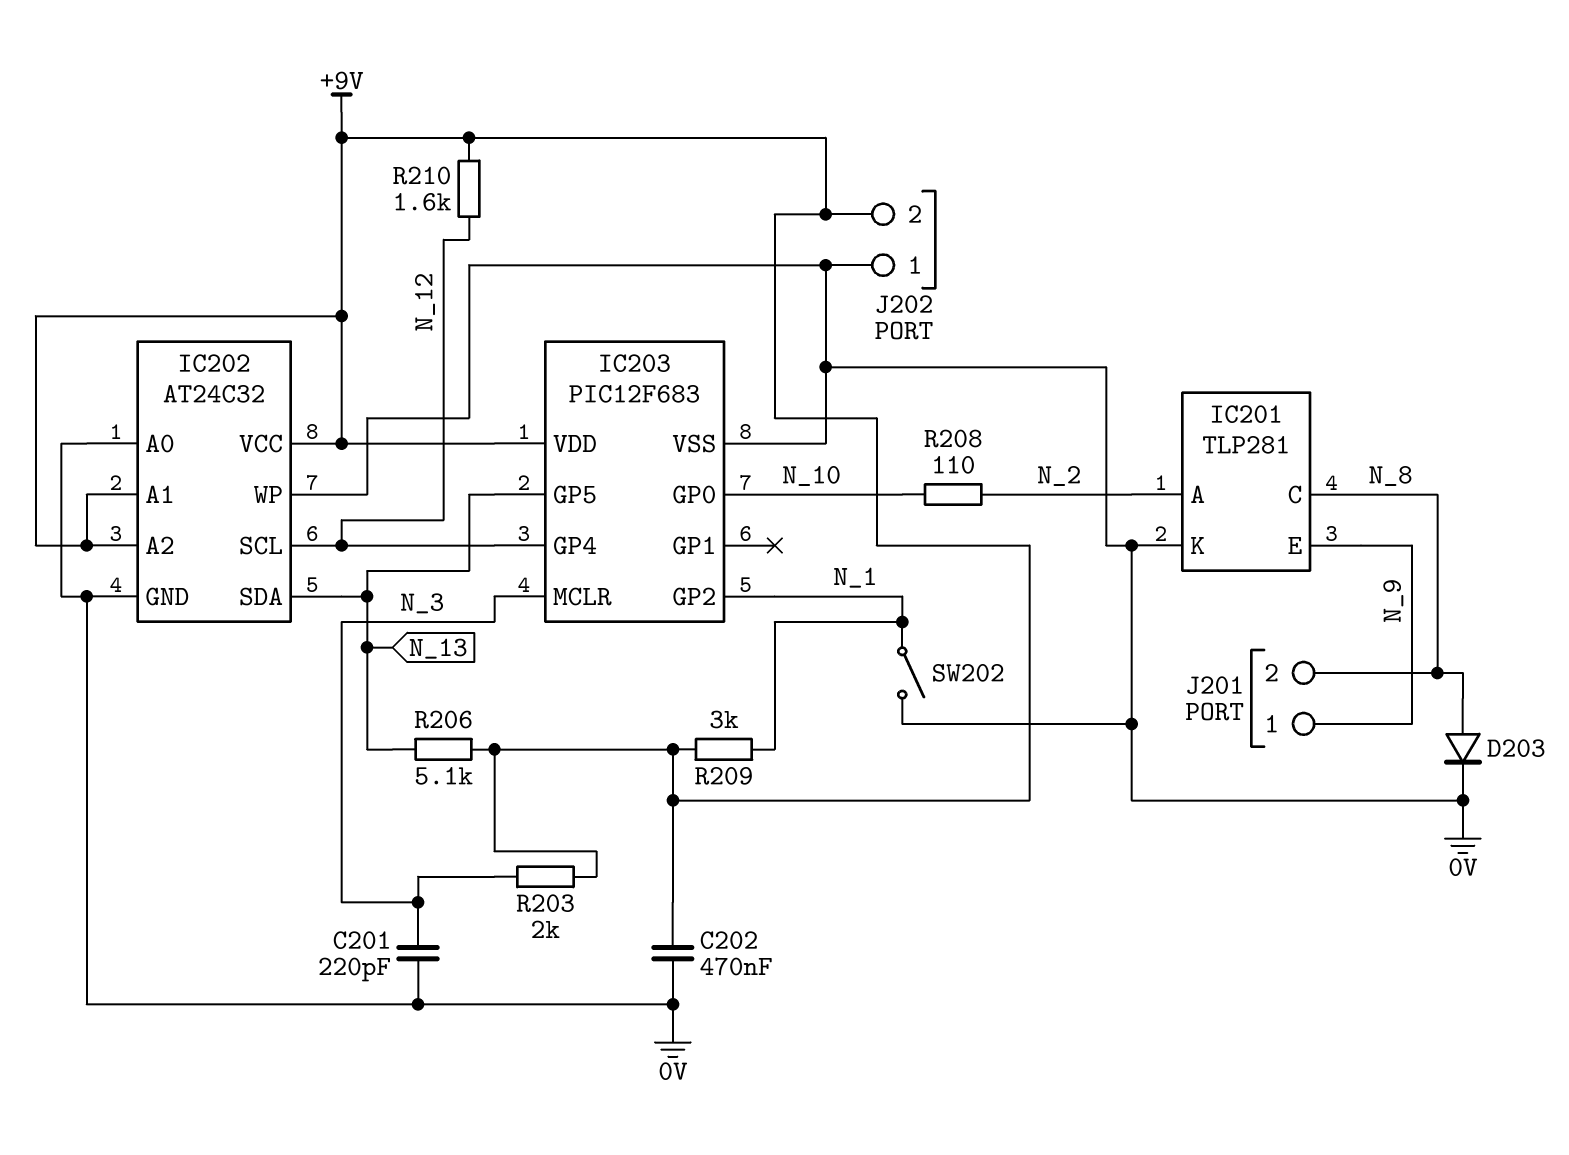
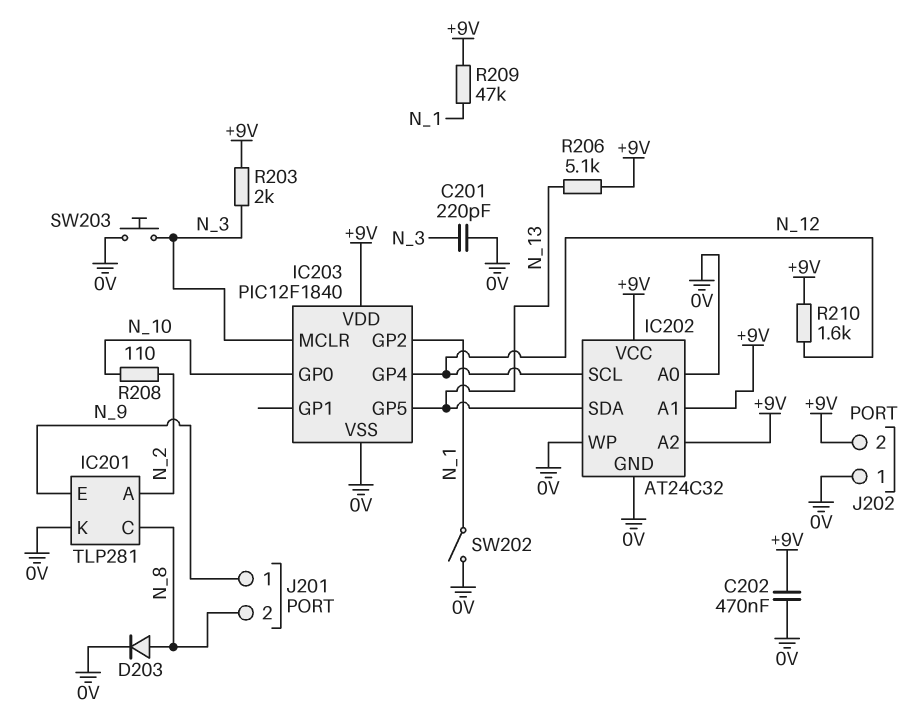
IC203: PIC12F683 -> PIC12F1840
R209: 3k (+9V, N_1) -> 47k (+9V, N_1)
SW203: none -> button (0V, N_3)

